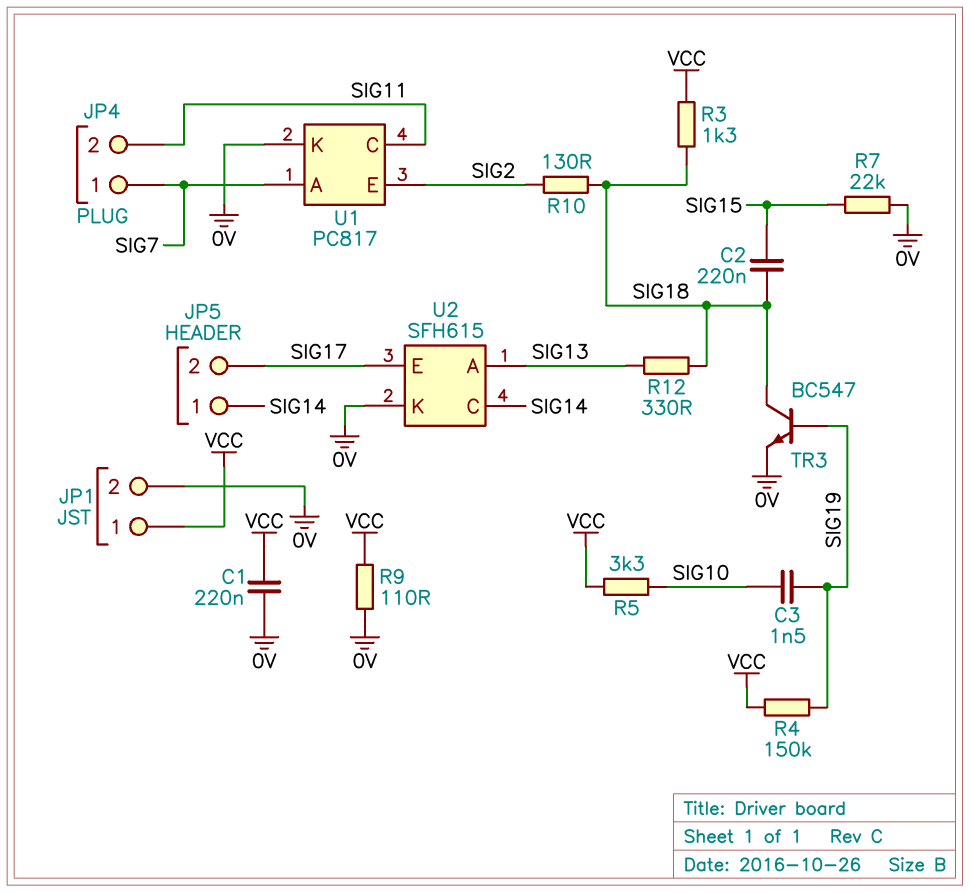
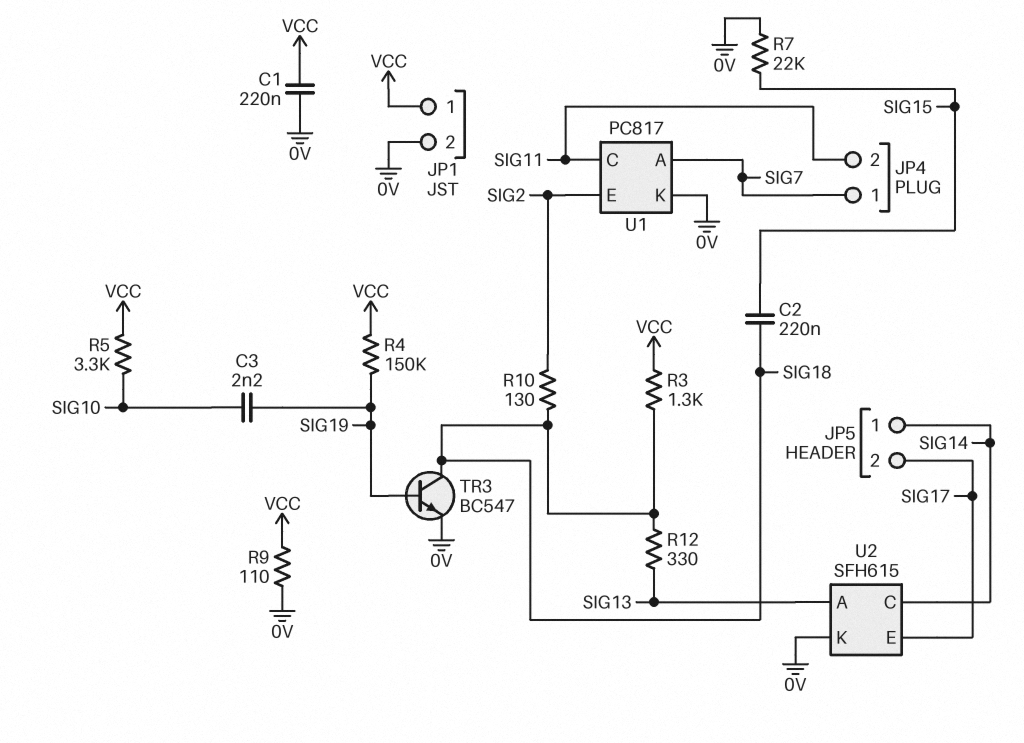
C3: 1.5nF (SIG10, SIG19) -> 2.2nF (SIG10, SIG19)

